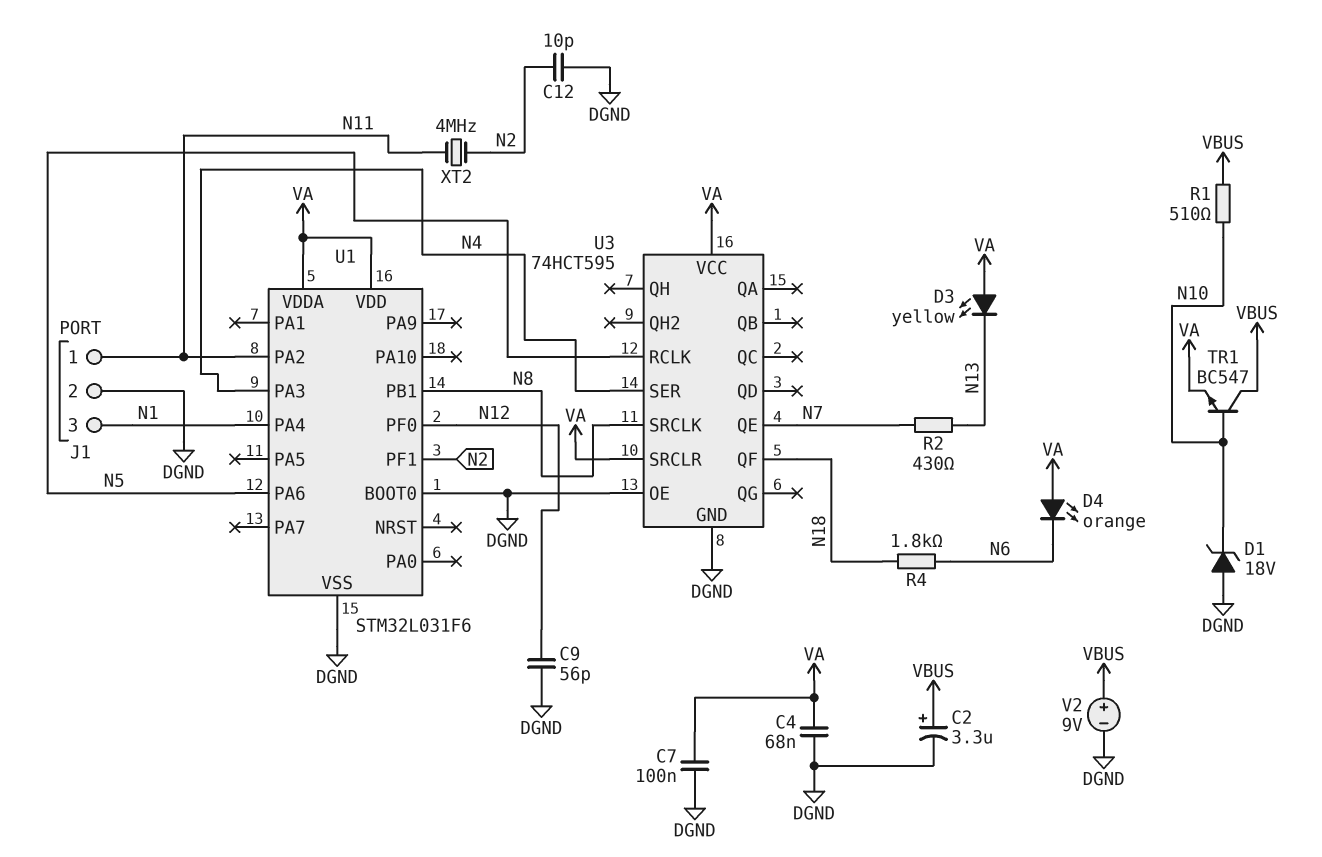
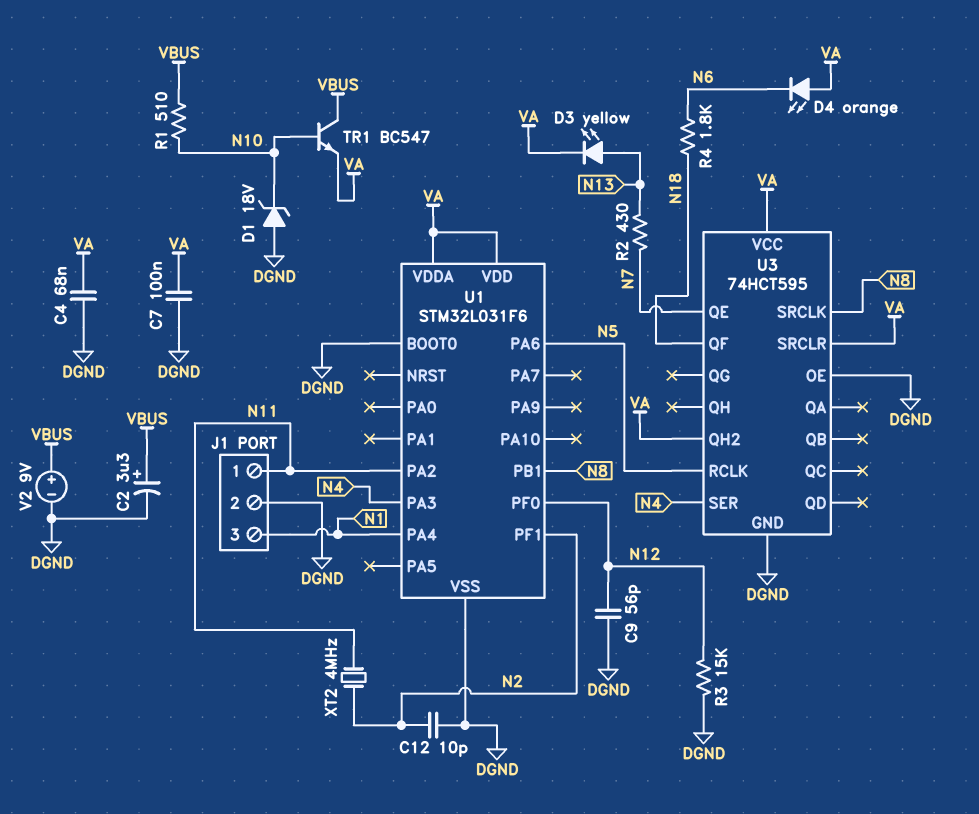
D3: LED yellow (A VA, K N13) -> LED yellow (A N13, K VA)
R3: none -> 15k (DGND, N12)
U3 pin QH2: none -> VA

